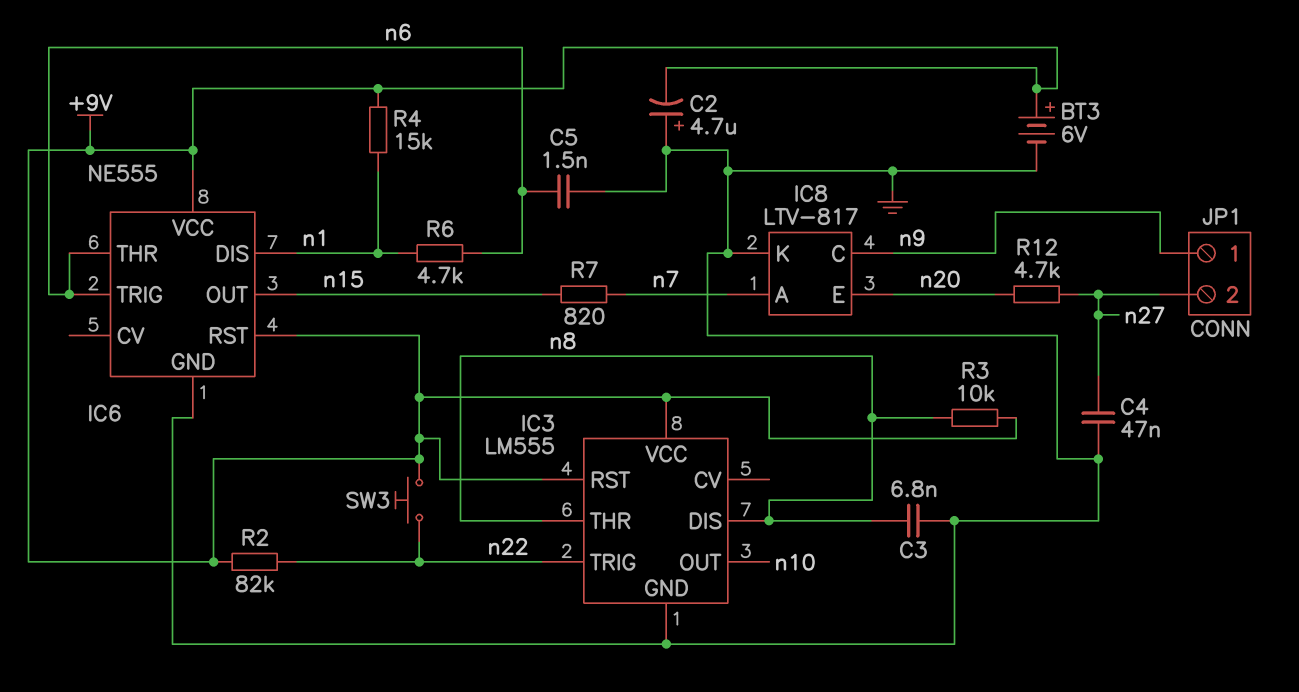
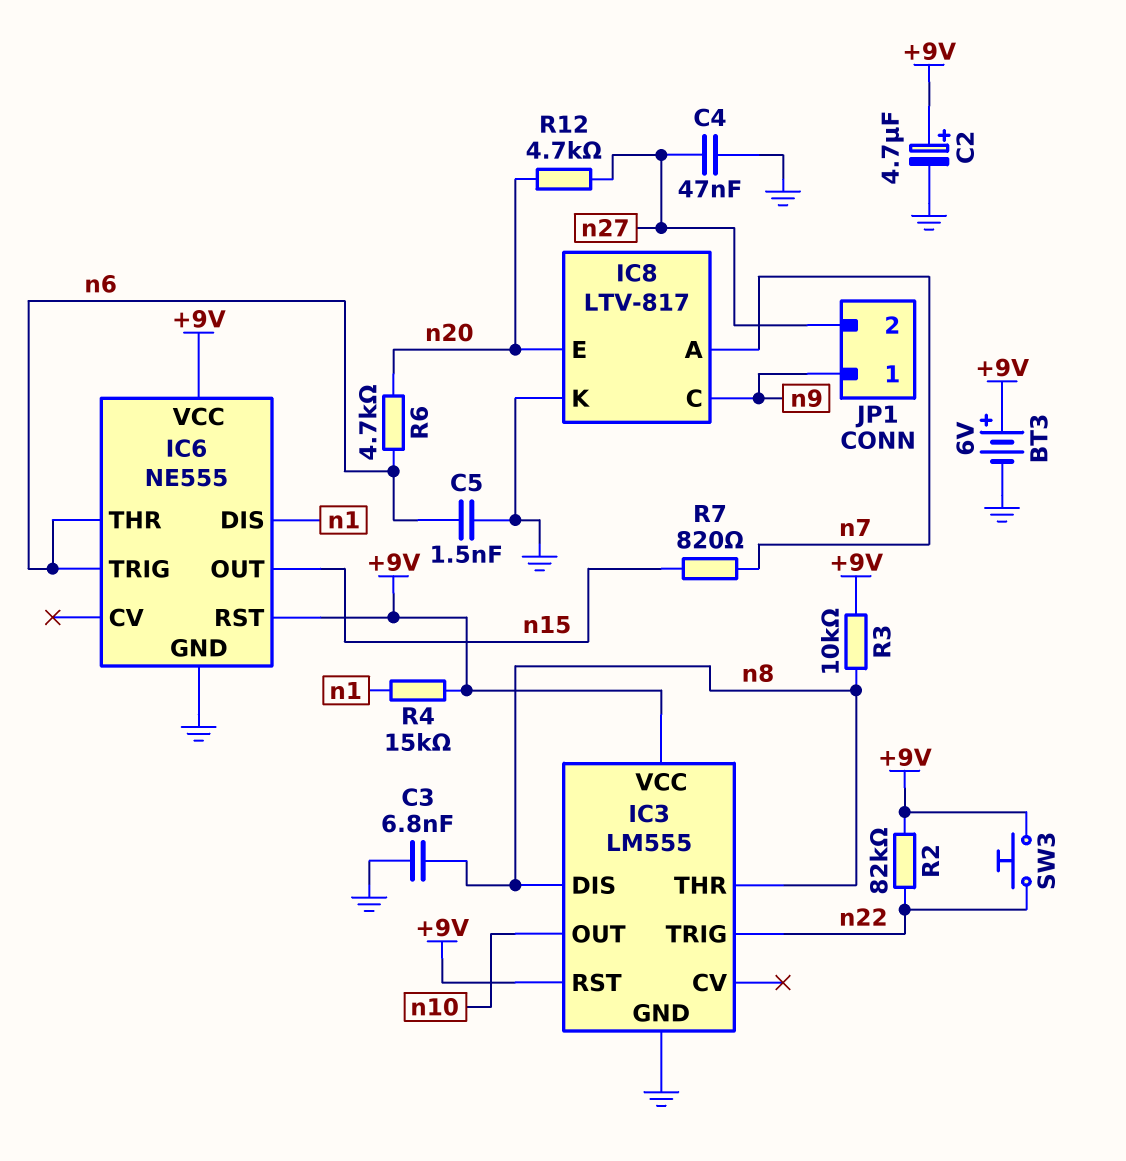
C2: 4.7uF (plus GND, minus +9V) -> 4.7uF (plus +9V, minus GND)
R6: 4.7k (n1, n6) -> 4.7k (n6, n20)

